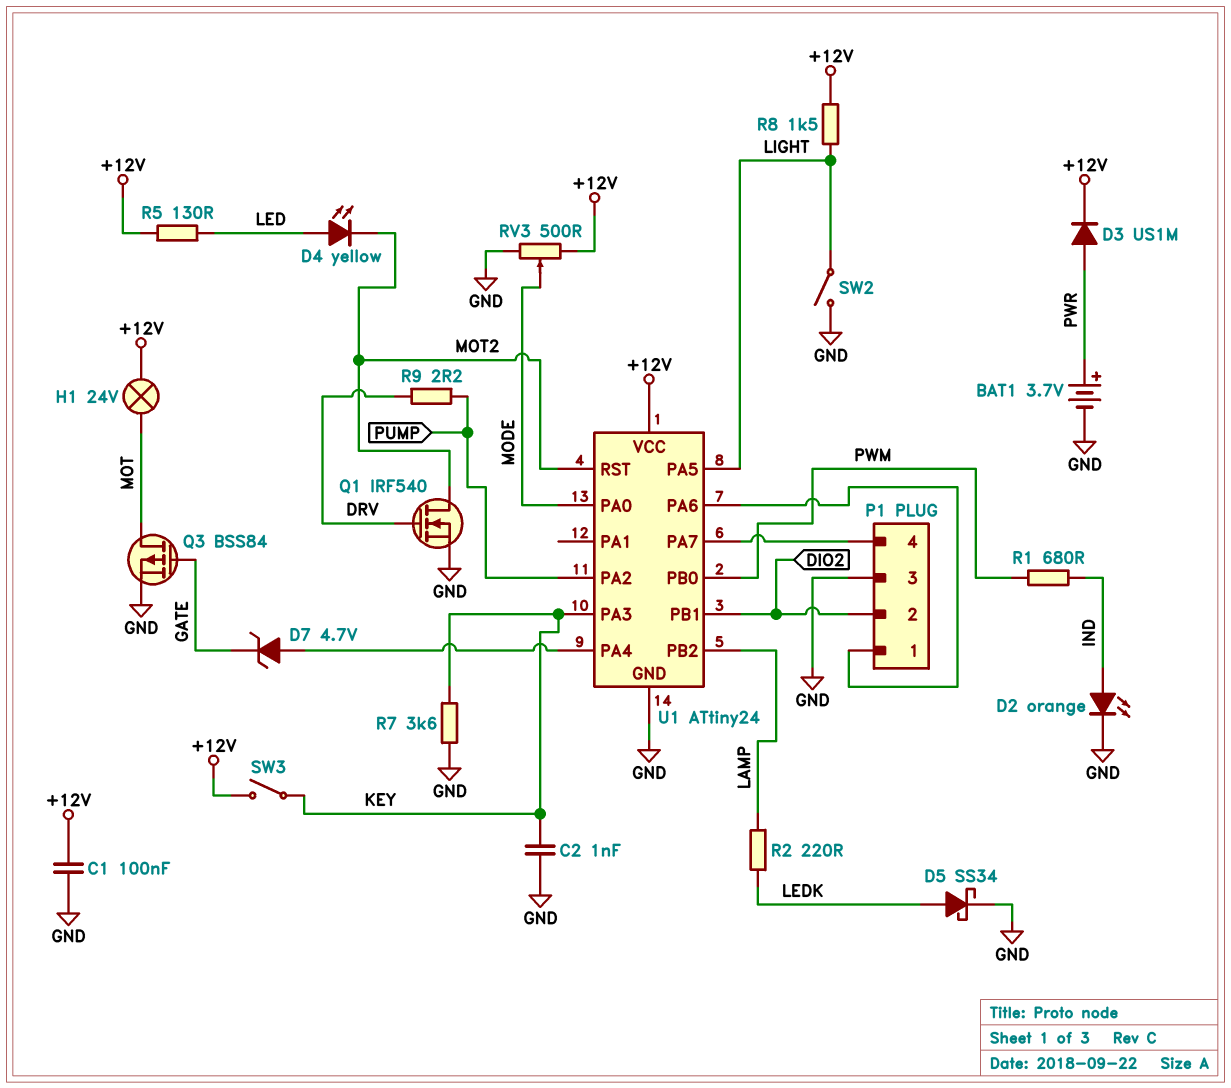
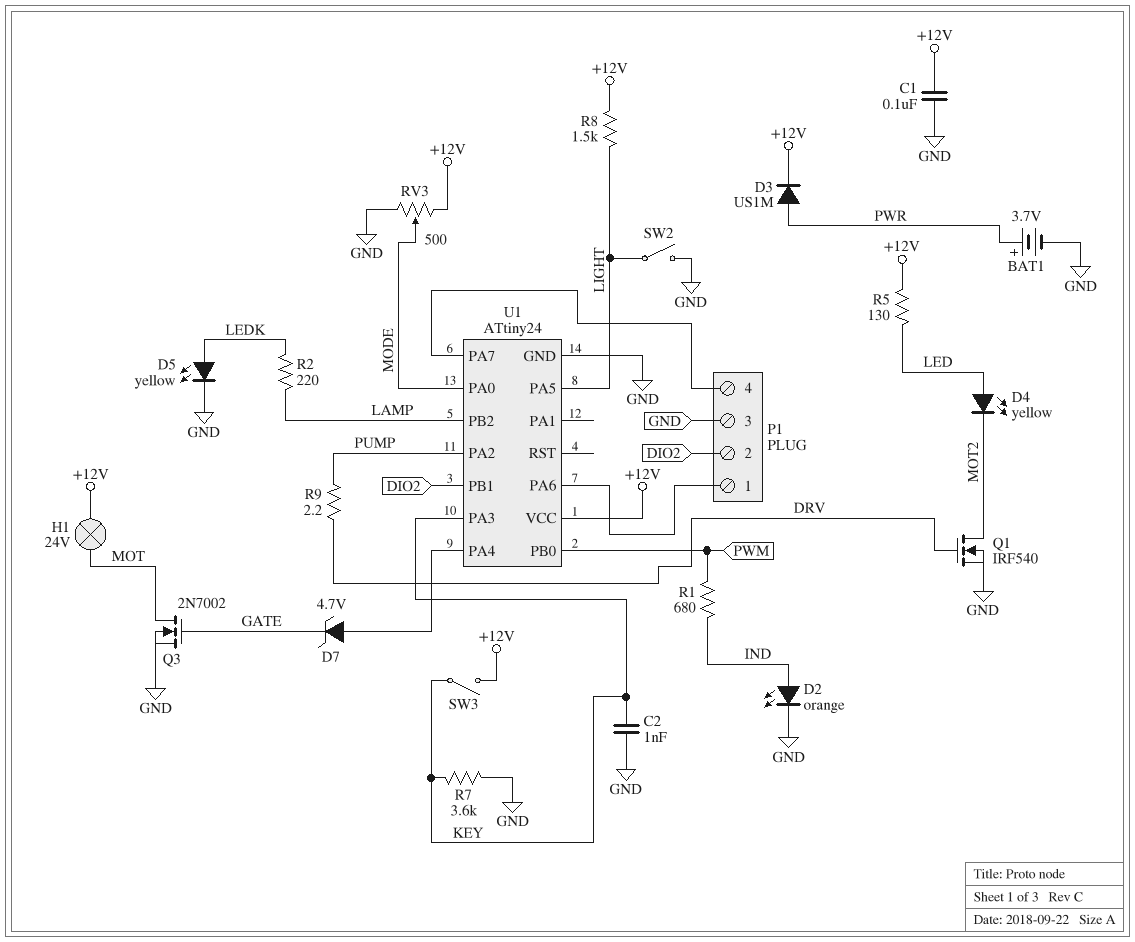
D5: schottky SS34 (A LEDK, K GND) -> LED yellow (A LEDK, K GND)
Q3: PMOS BSS84 (G GATE, D MOT, S GND) -> NMOS 2N7002 (G GATE, D MOT, S GND)
U1 pin RST: MOT2 -> none

